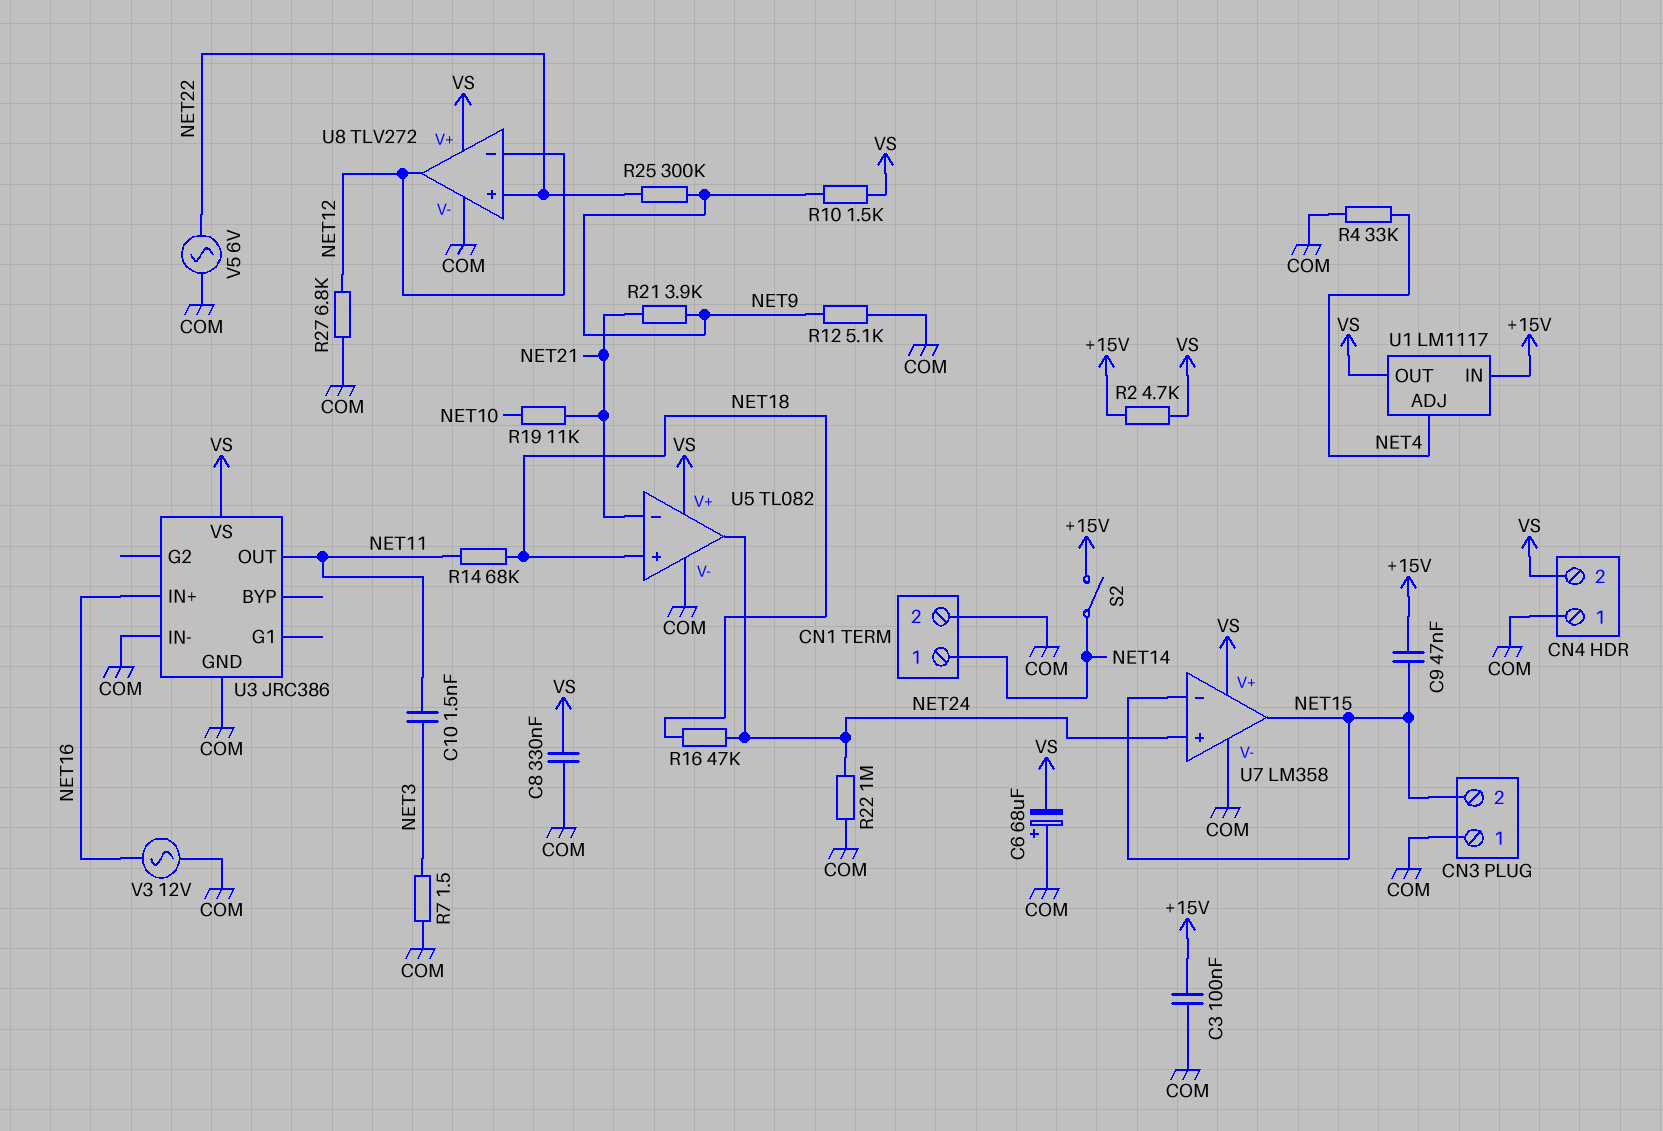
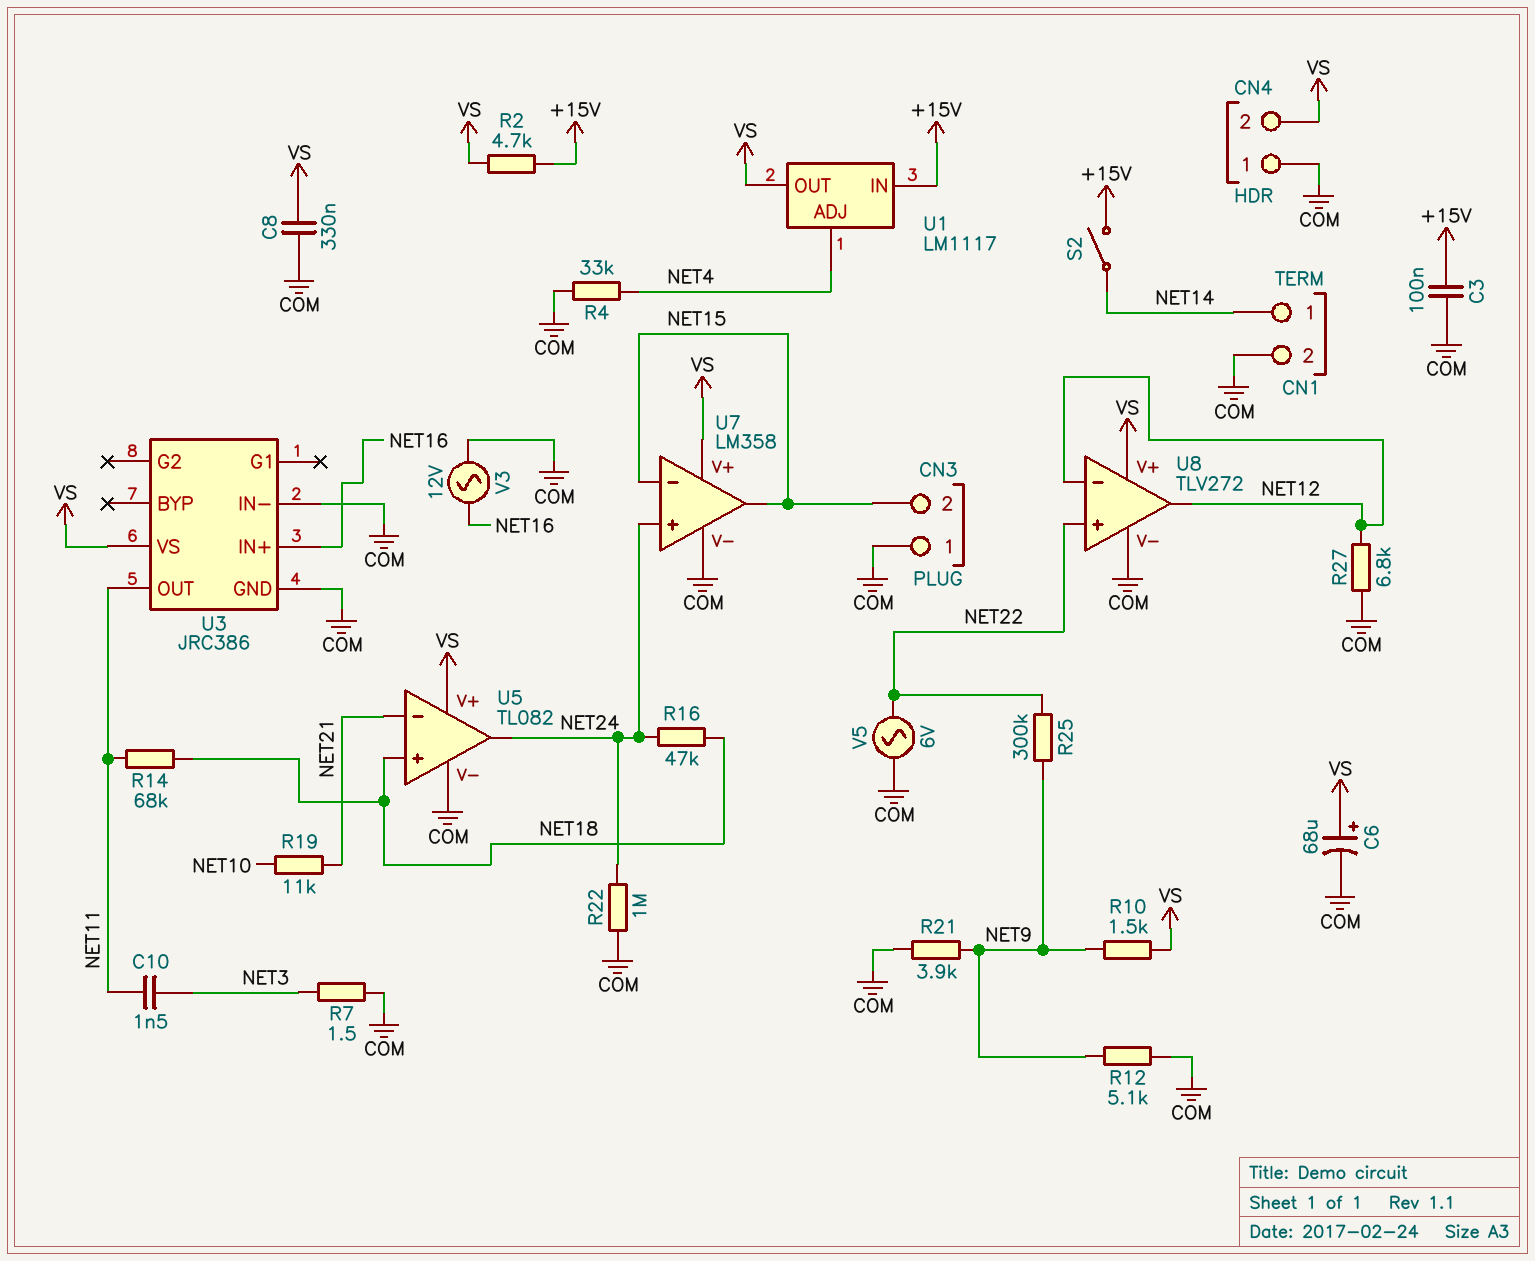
C6: 68uF (plus COM, minus VS) -> 68uF (plus VS, minus COM)
C9: 47nF (+15V, NET15) -> none
R21: 3.9k (NET9, NET21) -> 3.9k (COM, NET9)

